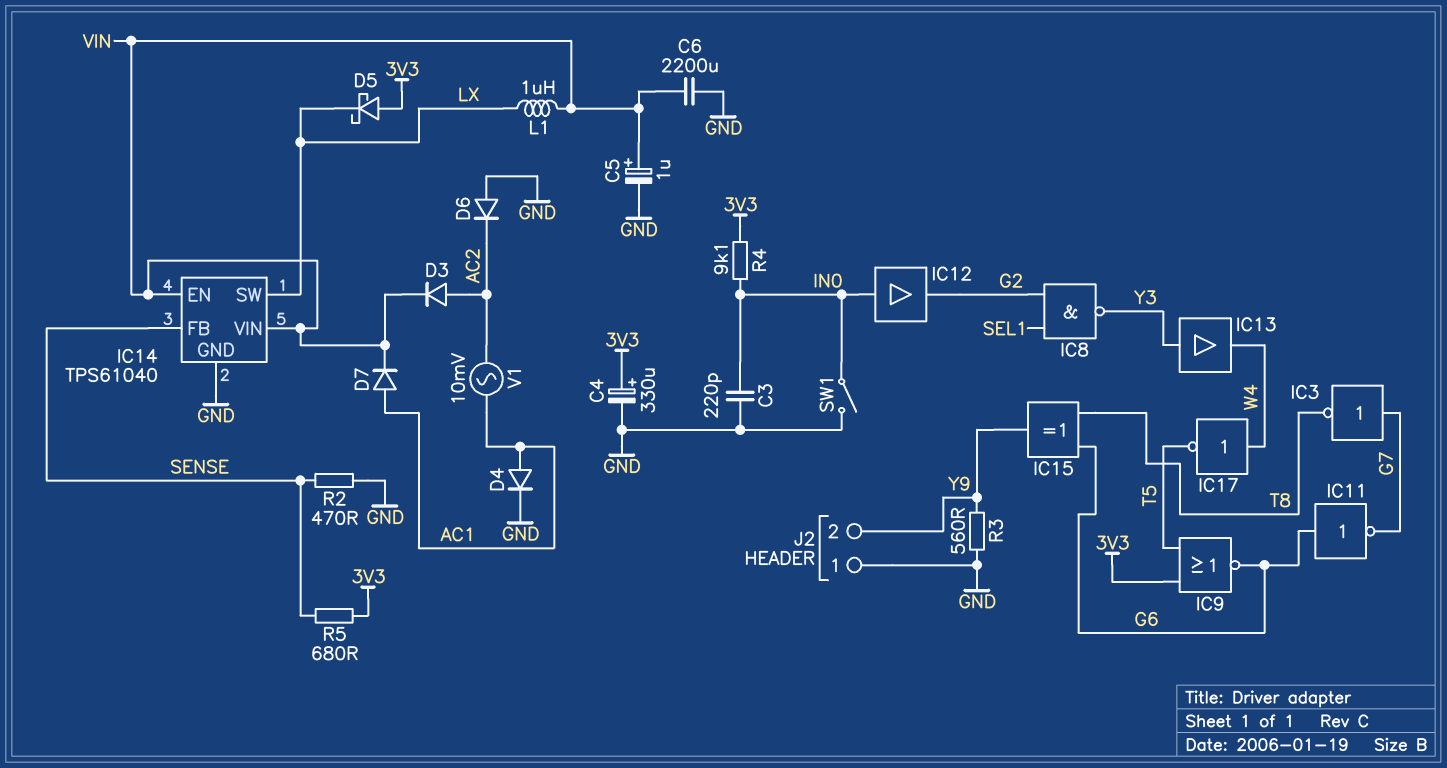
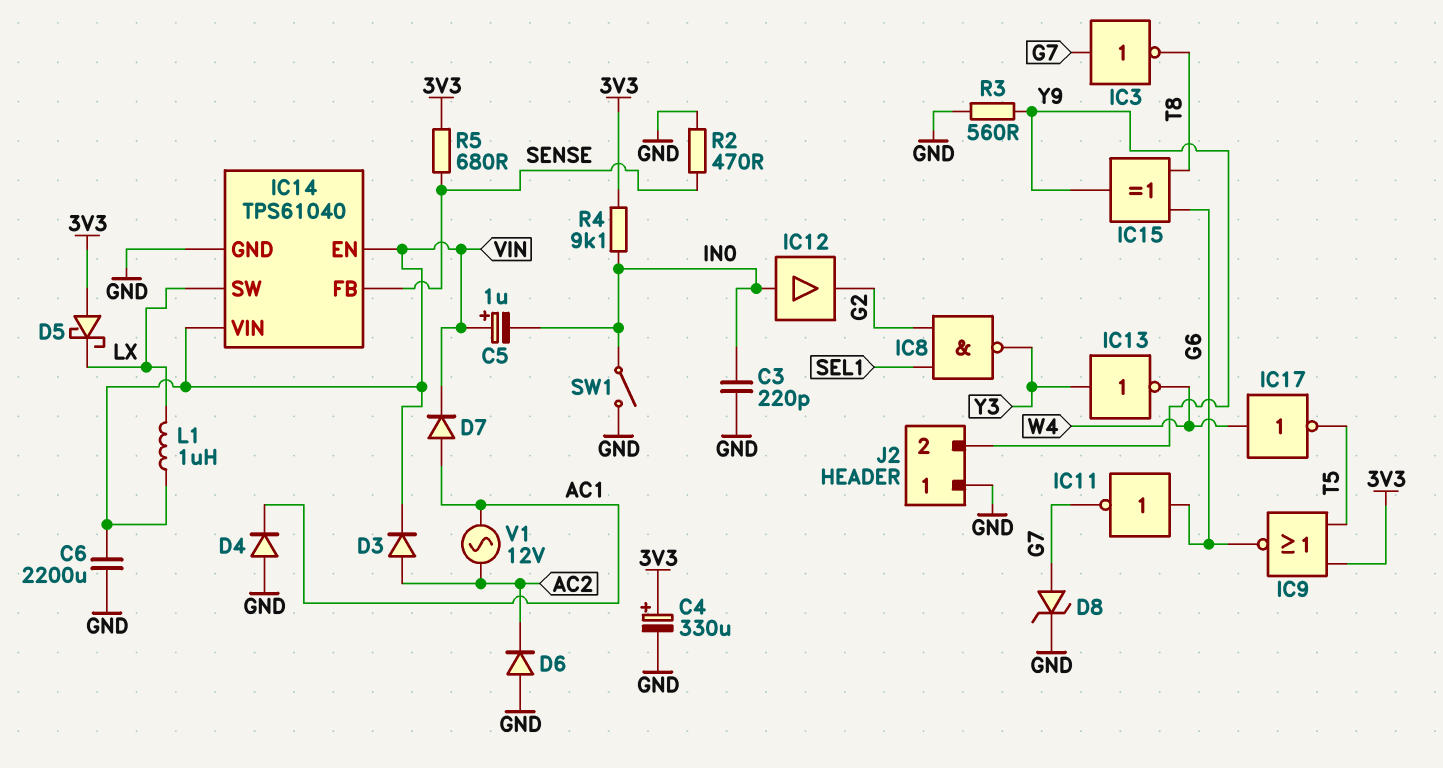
C5: 1uF (plus VIN, minus GND) -> 1uF (plus VIN, minus IN0)
D4: diode (A AC1, K GND) -> diode (A GND, K AC1)
D8: none -> zener (A G7, K GND)
IC13: buffer (in Y3, out W4) -> NOT (in Y3, out W4)
V1: AC 10mV (AC1, AC2) -> AC 12V (AC1, AC2)

